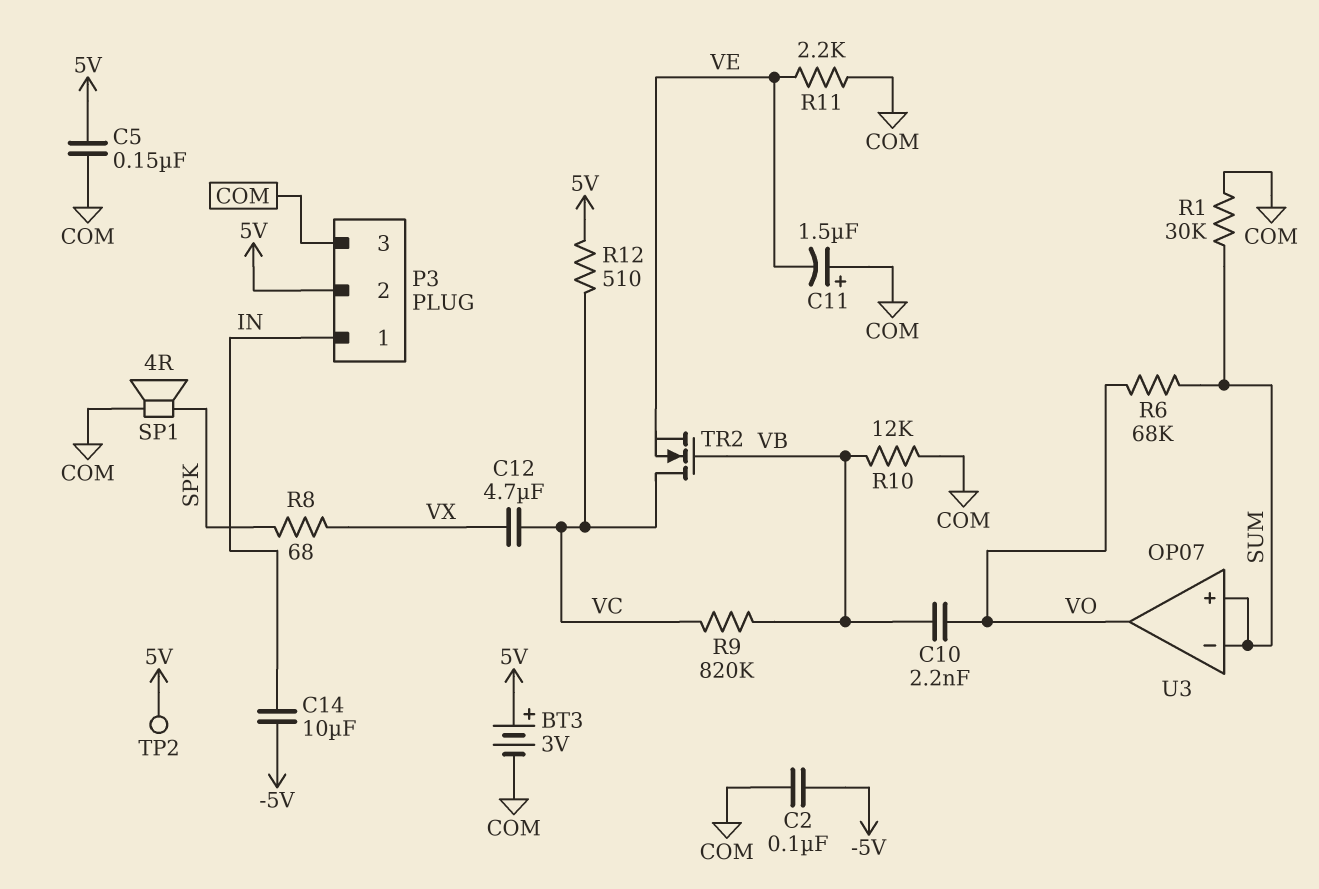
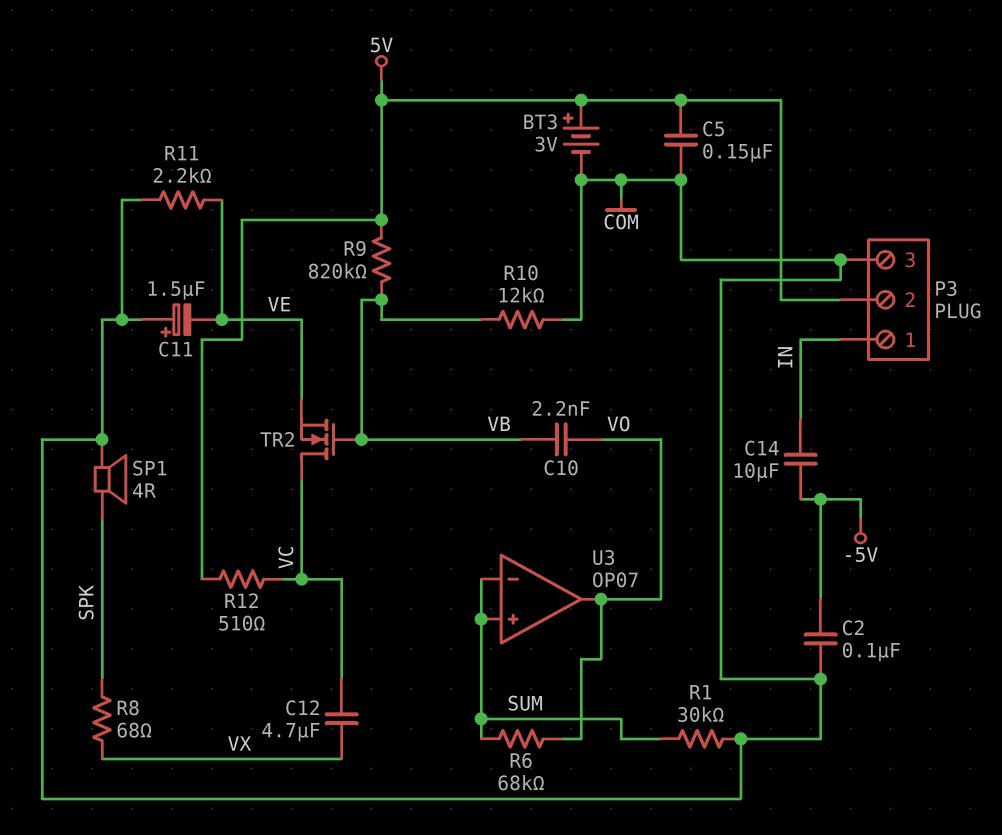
R9: 820k (VB, VC) -> 820k (5V, VB)
TP2: test point (5V) -> none

